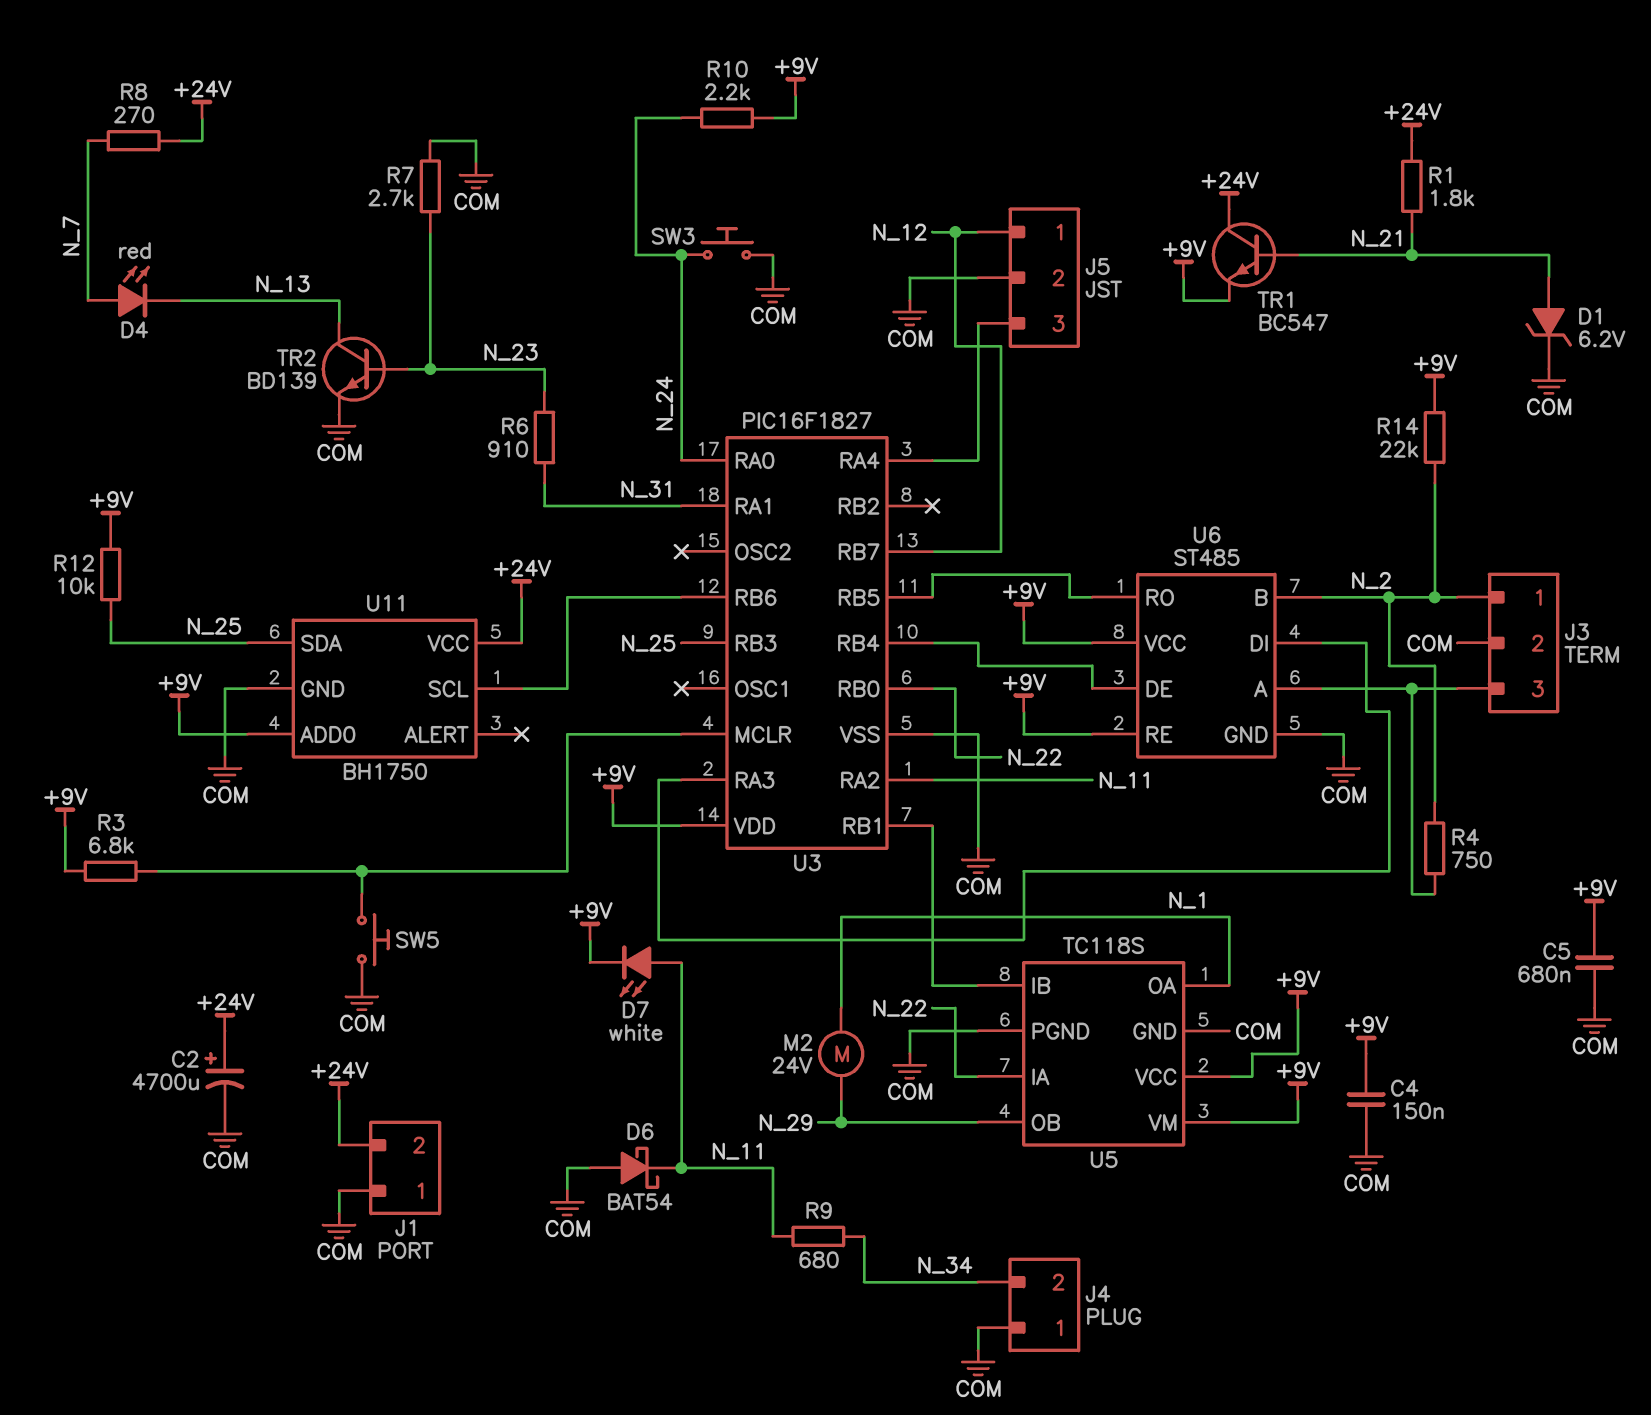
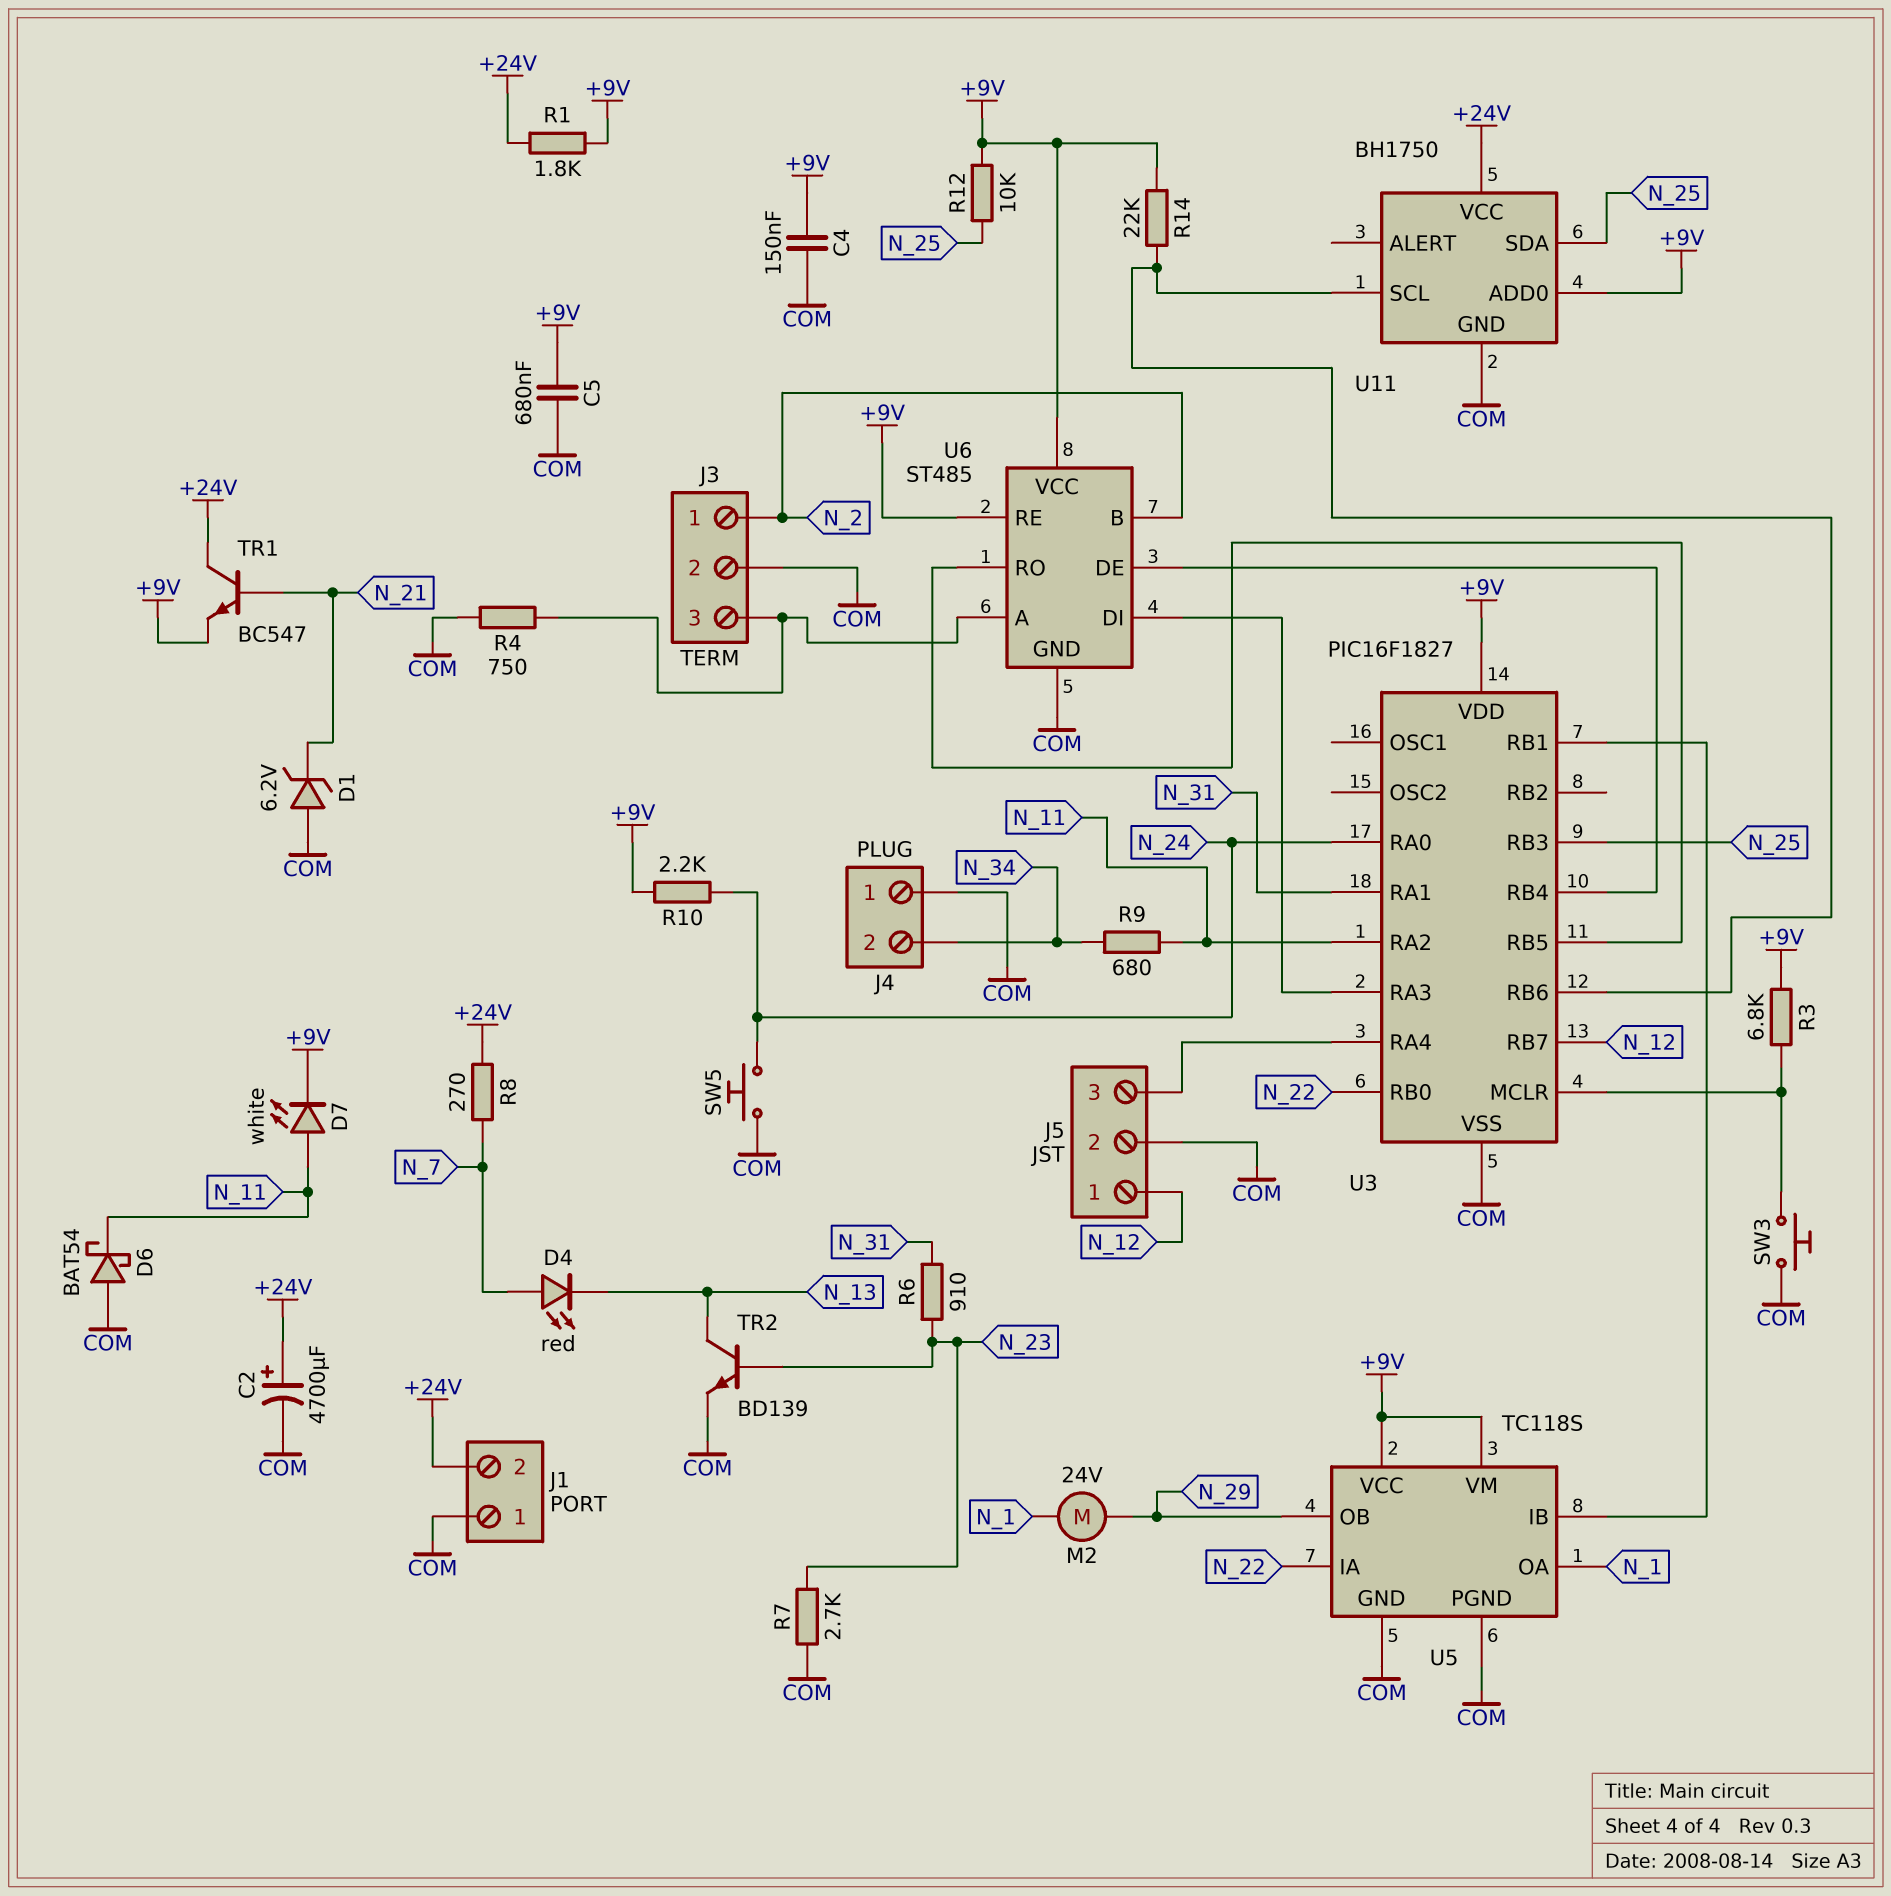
D1: zener 6.2V (A N_21, K COM) -> zener 6.2V (A COM, K N_21)
R1: 1.8k (+24V, N_21) -> 1.8k (+9V, +24V)
R4: 750 (J3/3, N_2) -> 750 (COM, J3/3)
R14: 22k (+9V, N_2) -> 22k (+9V, U3/RB6)
SW3: button (COM, N_24) -> button (COM, U3/MCLR)
SW5: button (COM, U3/MCLR) -> button (COM, N_24)

